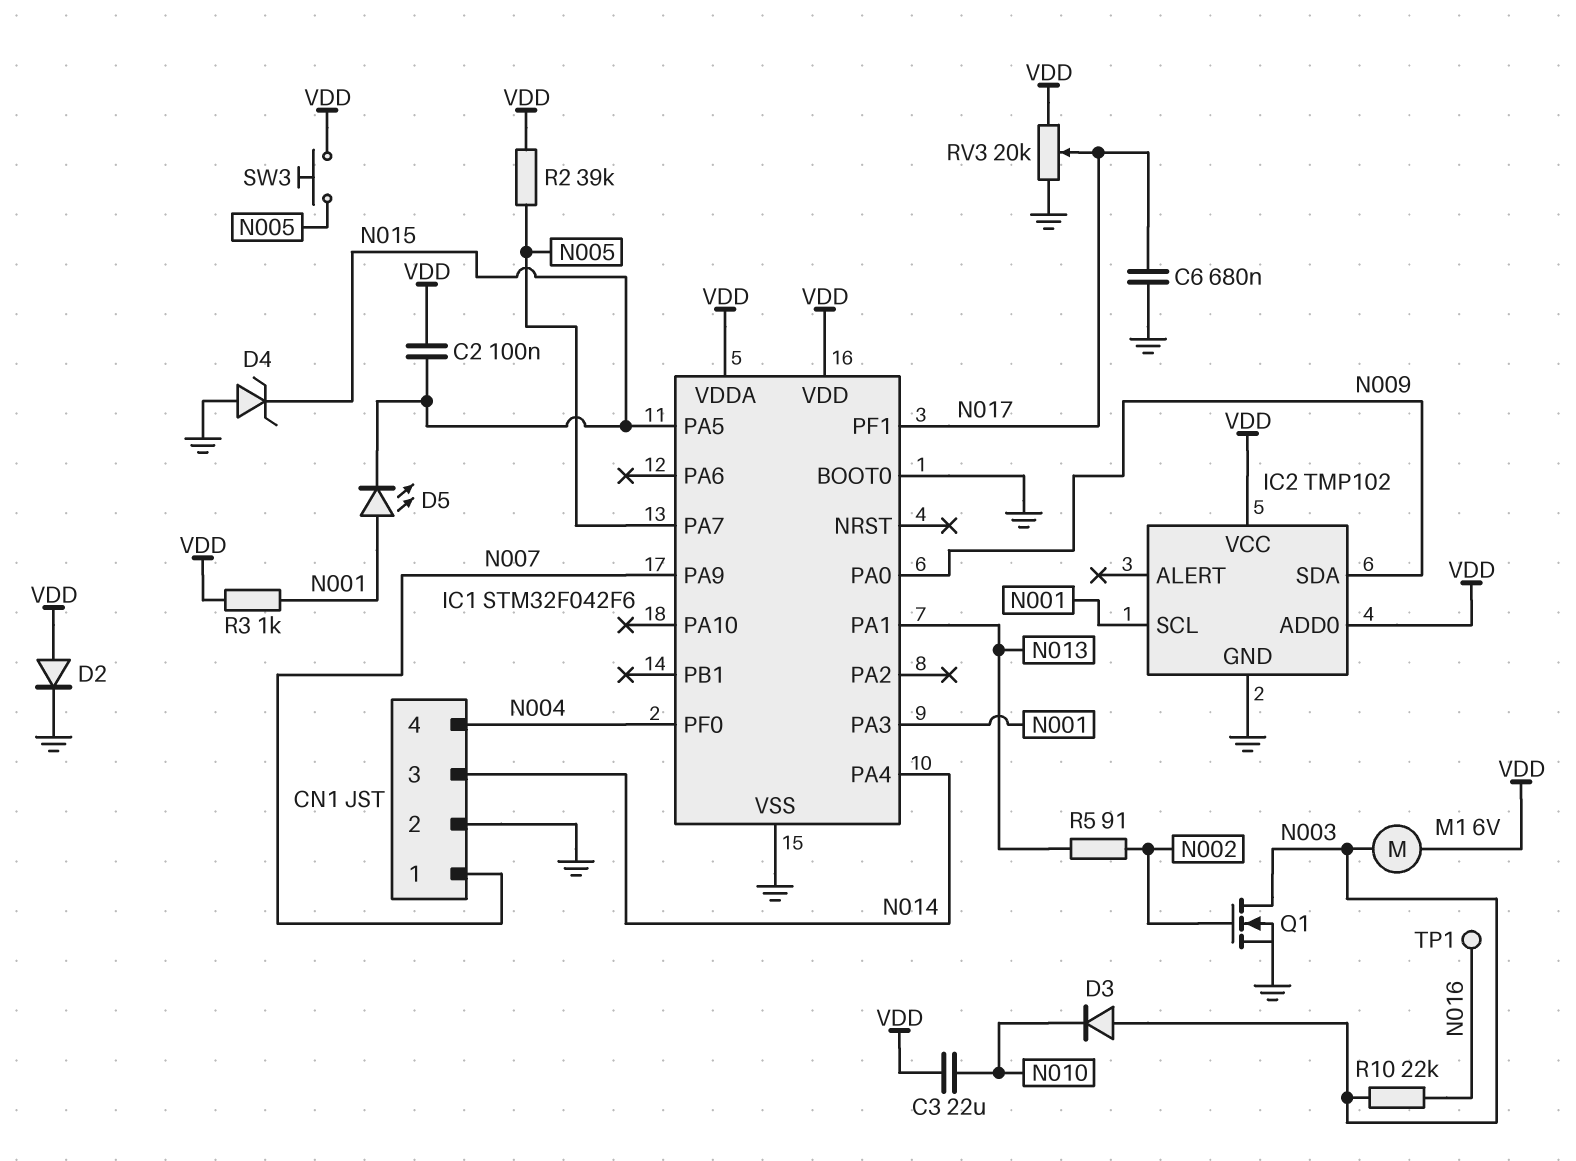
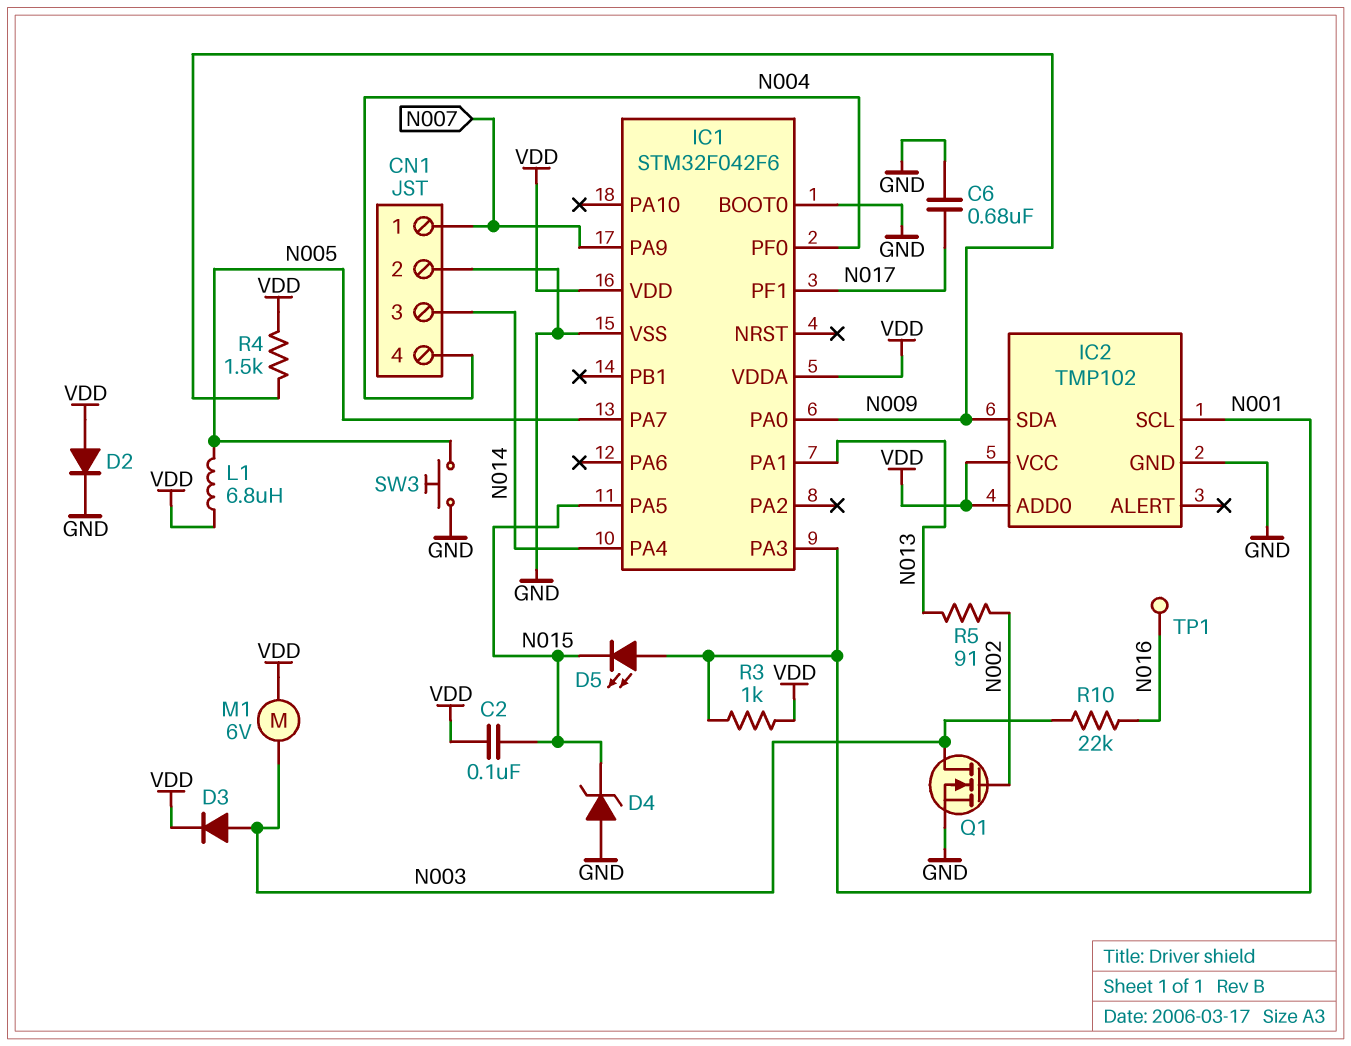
C3: 22uF (N010, VDD) -> none
D3: diode (A N003, K N010) -> diode (A N003, K VDD)
L1: none -> 6.8uH (N005, VDD)
R2: 39k (N005, VDD) -> none
R4: none -> 1.5k (N009, VDD)
RV3: 20k (GND, VDD, wiper N017) -> none
SW3: button (N005, VDD) -> button (GND, N005)

